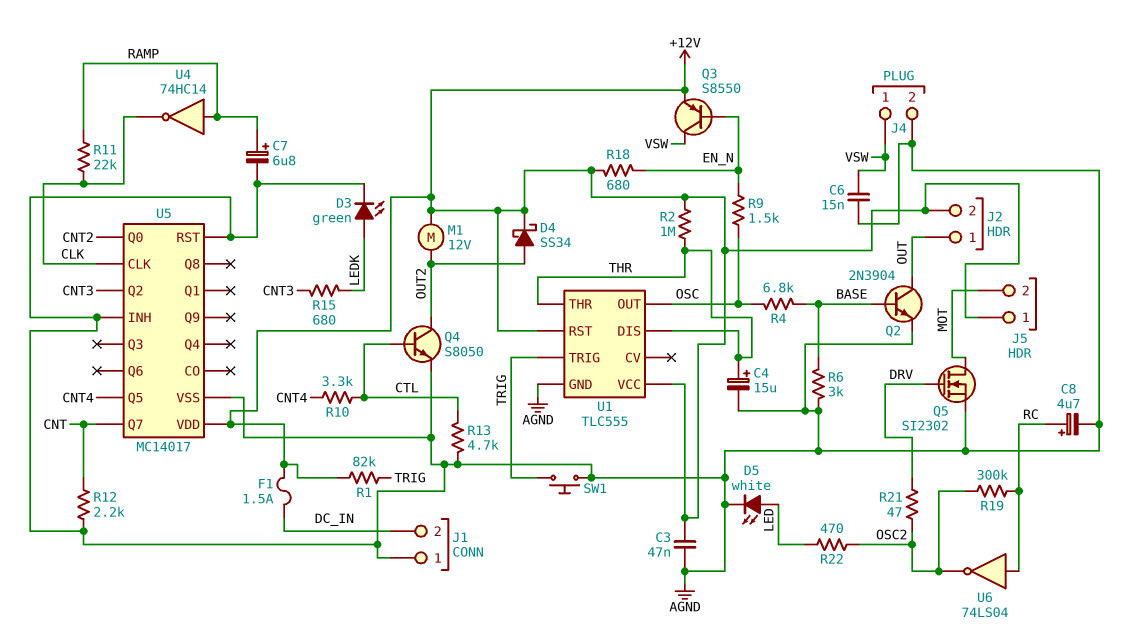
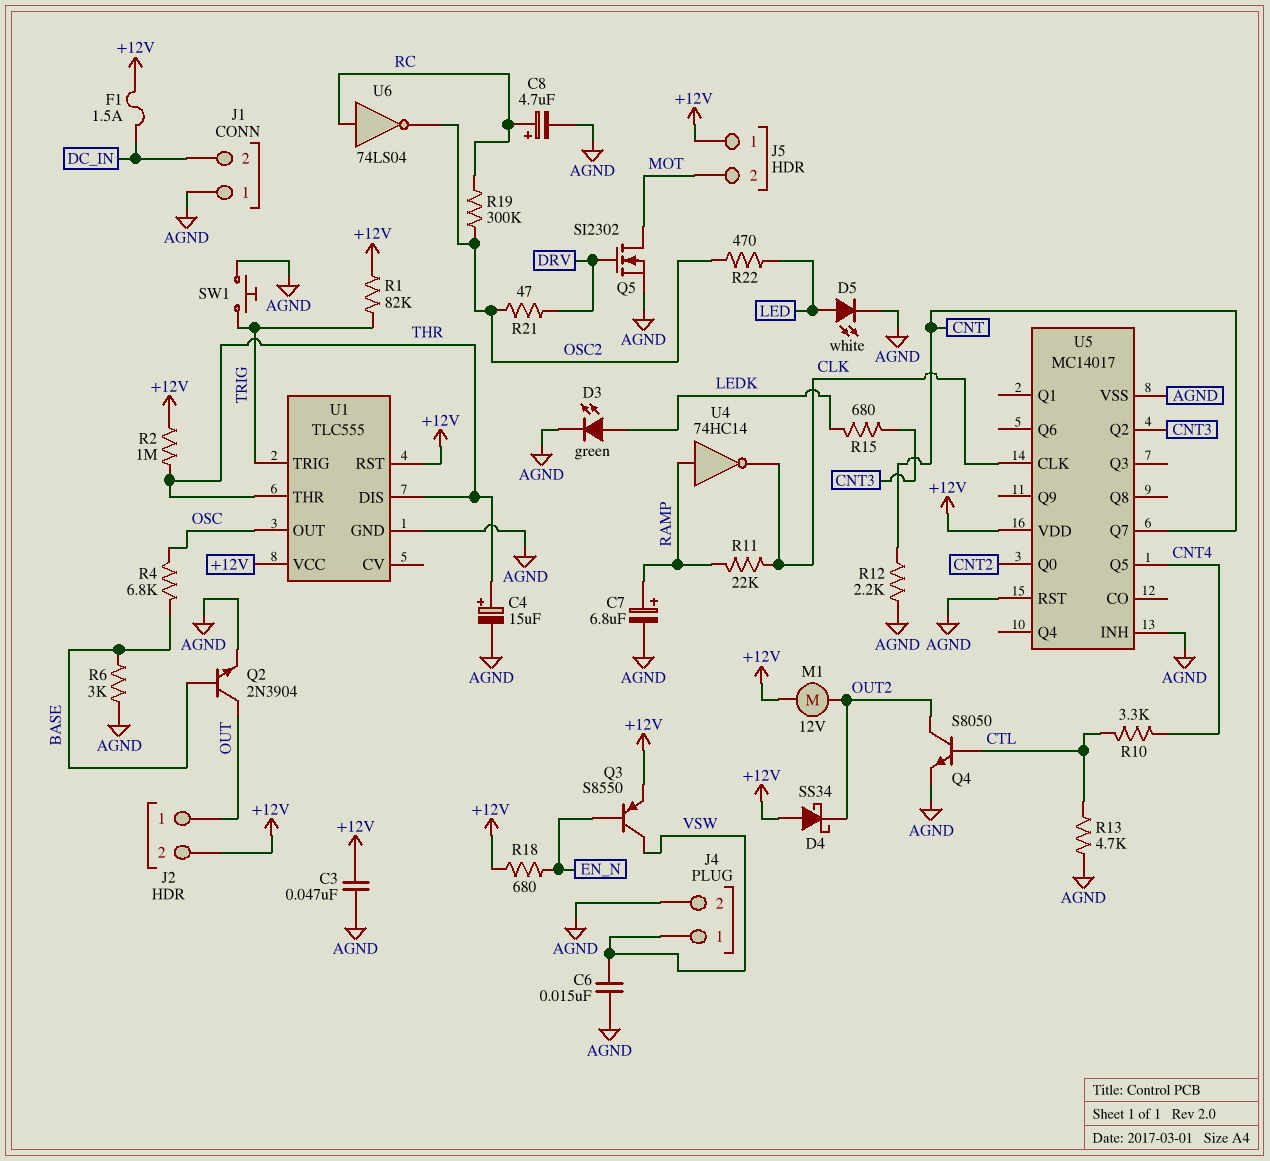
D4: schottky SS34 (A OUT2, K +12V) -> schottky SS34 (A +12V, K OUT2)
R9: 1.5k (EN_N, OSC) -> none

